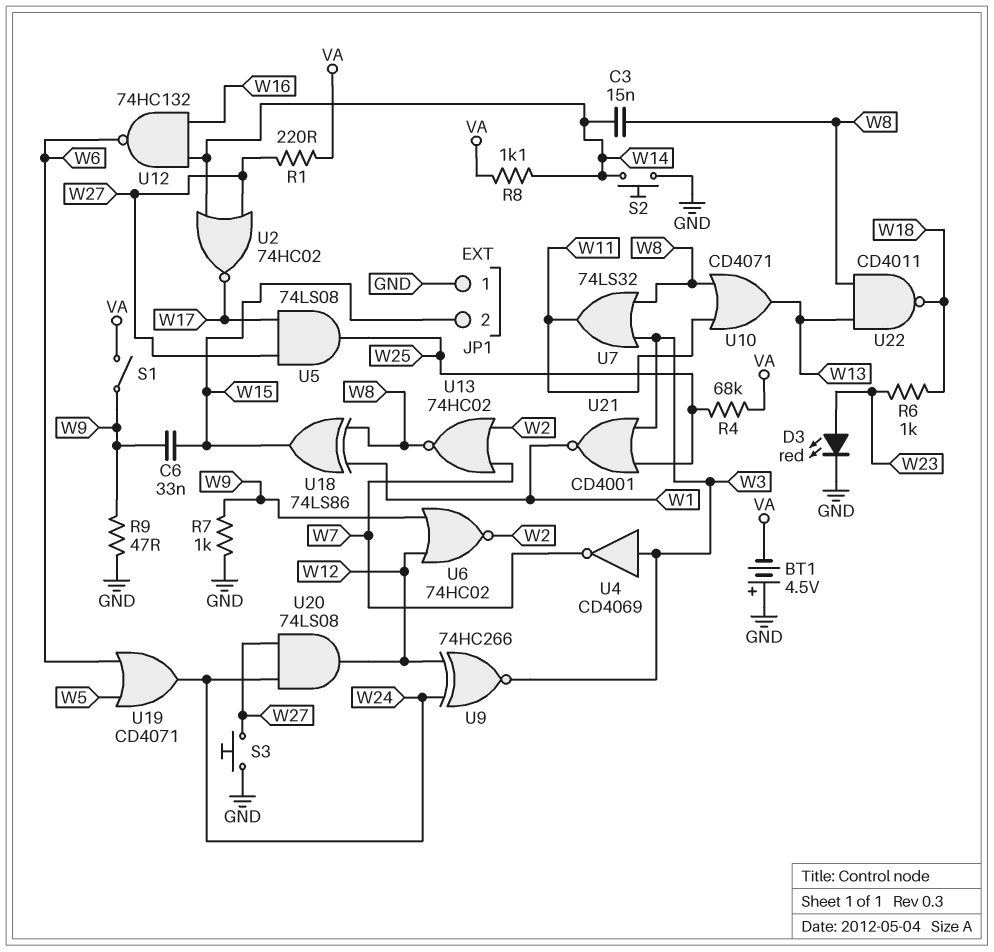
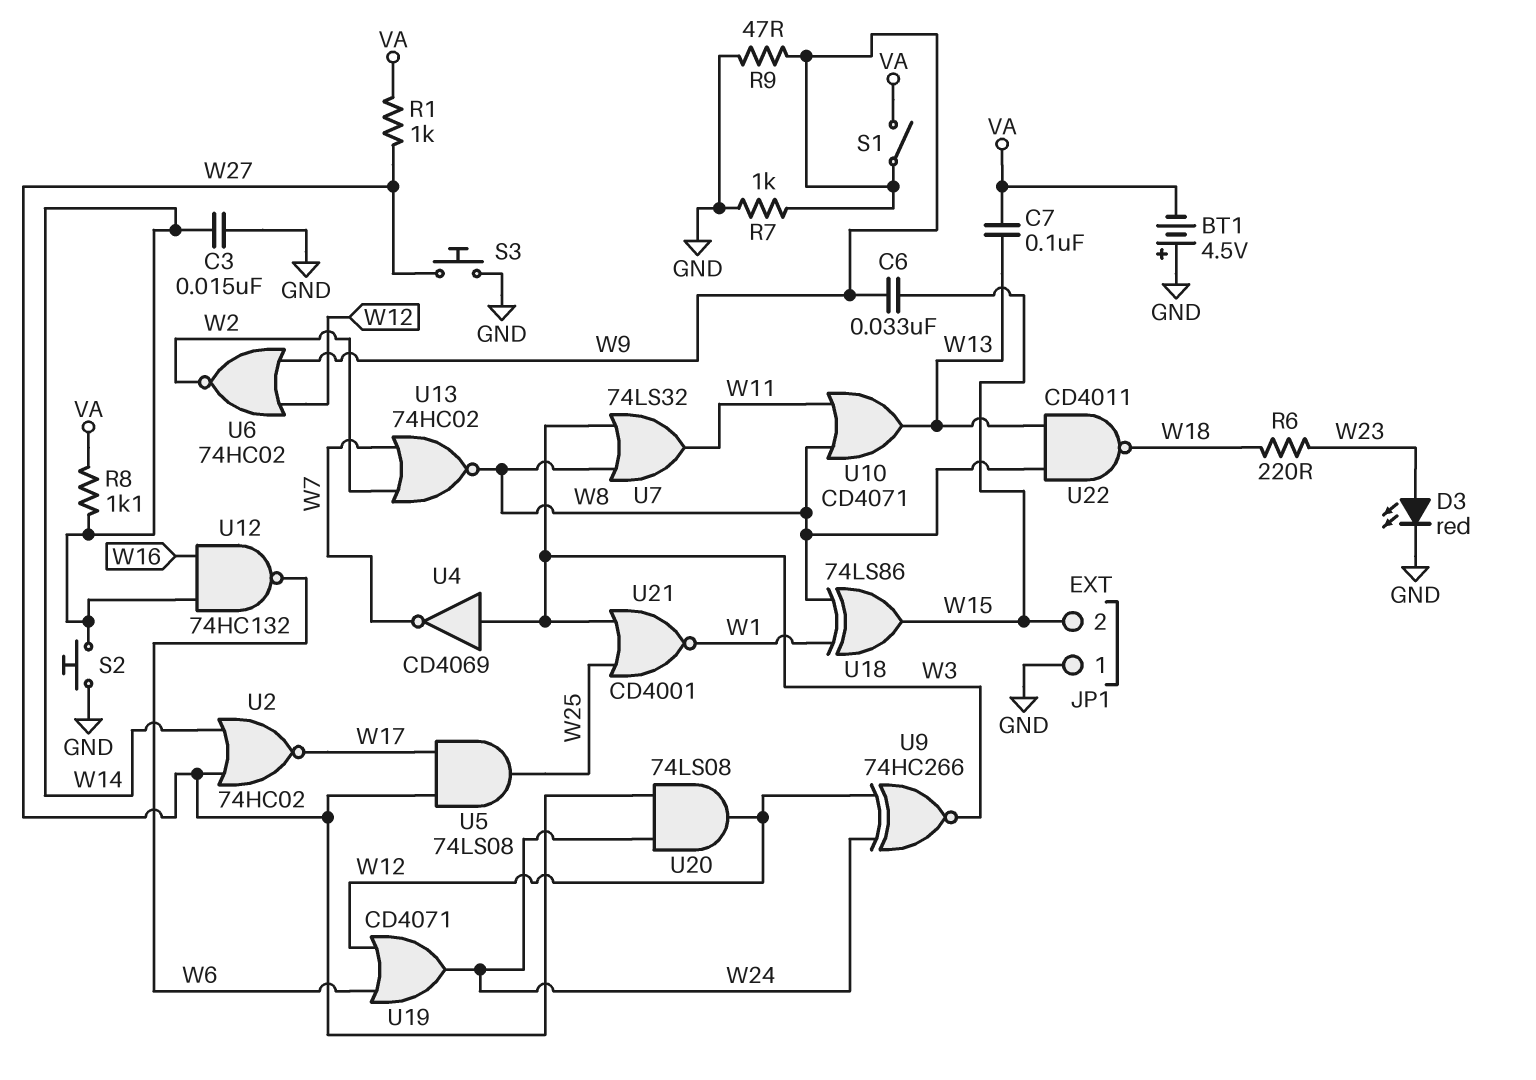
C3: 15nF (W8, W14) -> 15nF (GND, W14)
C7: none -> 100nF (VA, W13)
R1: 220 (VA, W27) -> 1k (VA, W27)
R4: 68k (VA, W25) -> none
R6: 1k (W18, W23) -> 220 (W18, W23)
U19: OR CD4071 (in W5, in W6, out W24) -> OR CD4071 (in W6, in W12, out W24)

